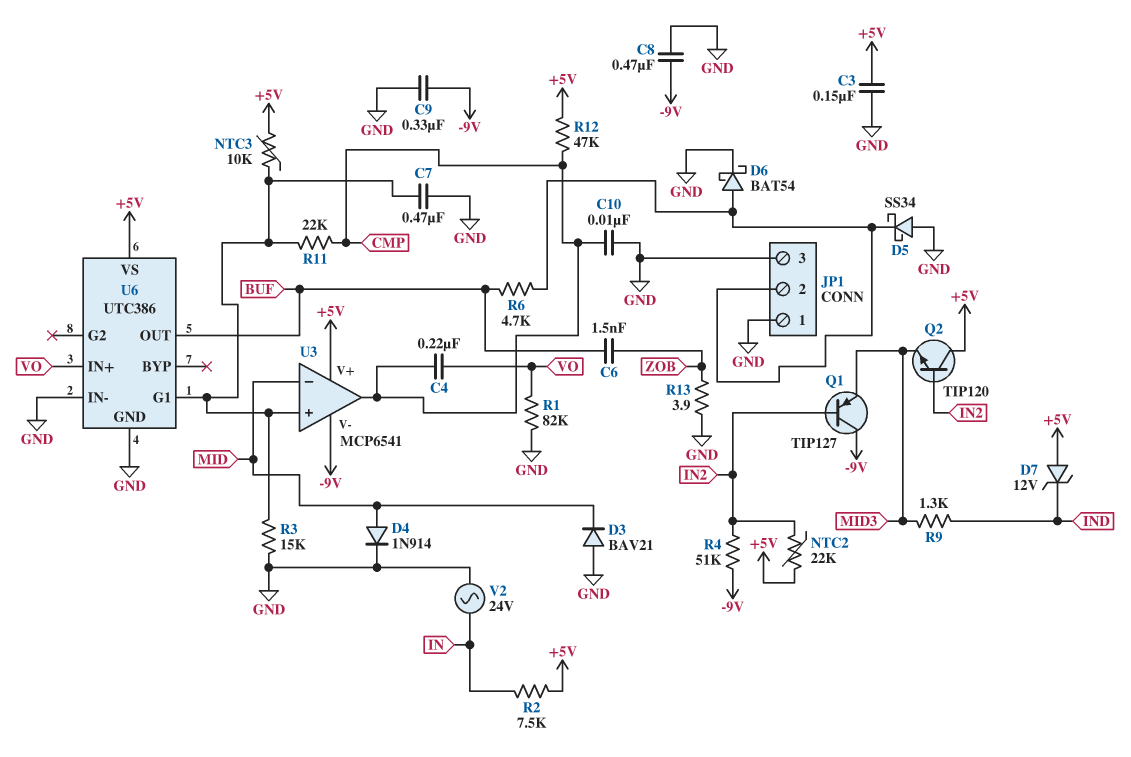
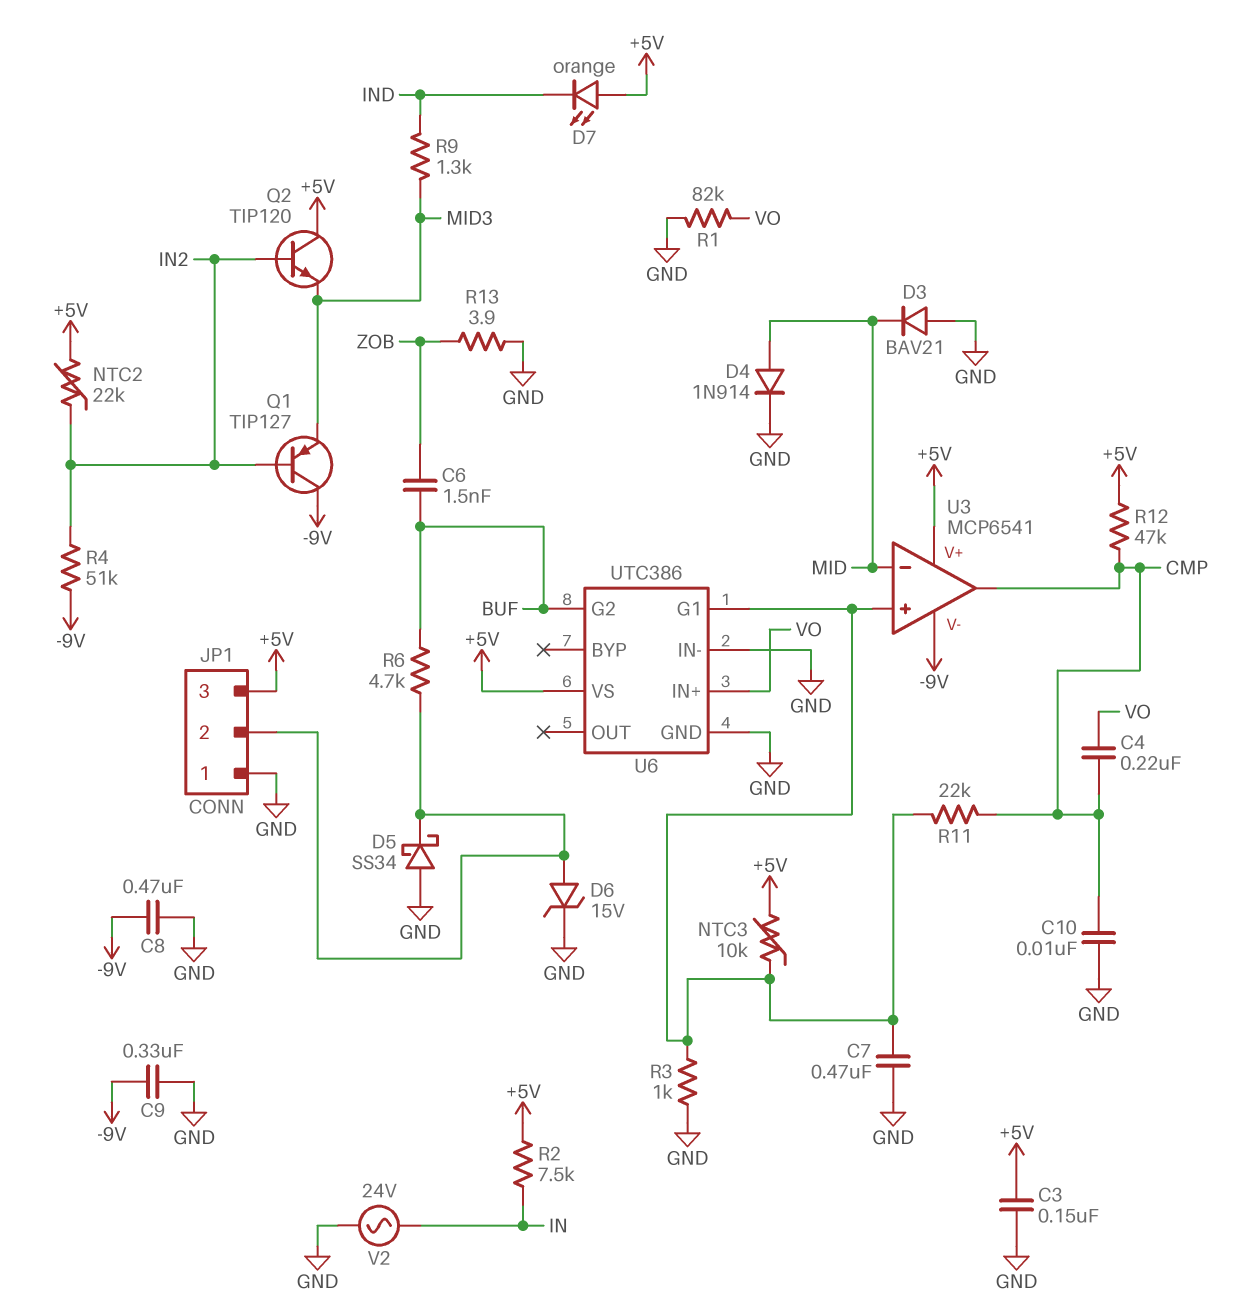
D6: schottky BAT54 (A JP1/2, K GND) -> zener 15V (A JP1/2, K GND)
D7: zener 12V (A +5V, K IND) -> LED orange (A +5V, K IND)
JP1 pin 3: GND -> +5V
R3: 15k (GND, U3/in+) -> 1k (GND, U3/in+)
U6 pin G2: none -> BUF
U6 pin OUT: BUF -> none

